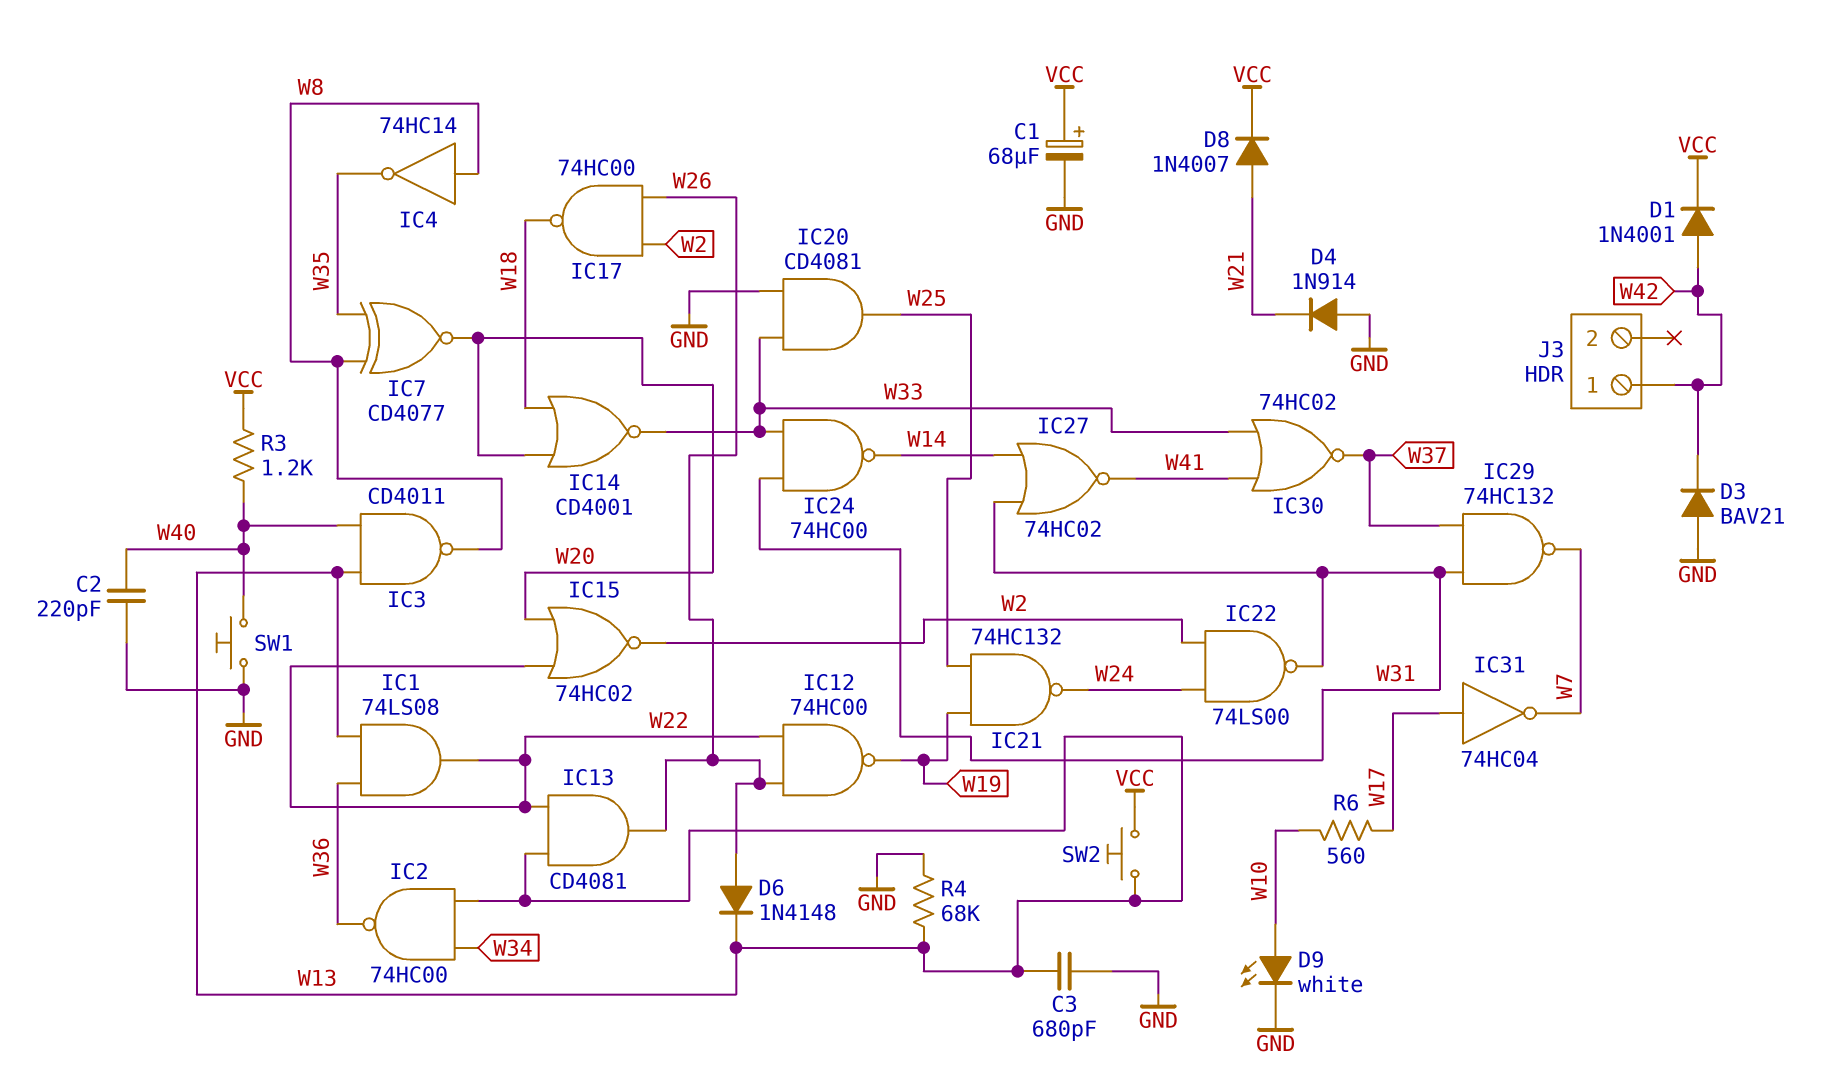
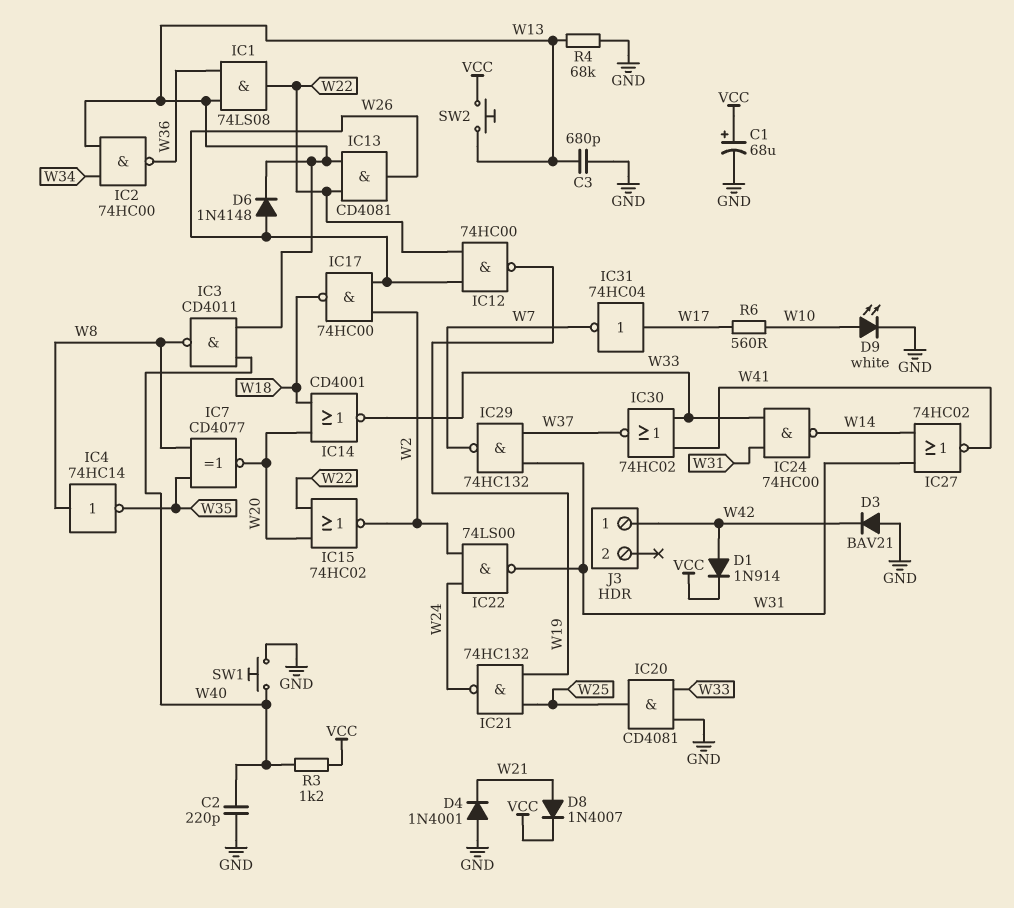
D1: diode 1N4001 (A W42, K VCC) -> diode 1N914 (A W42, K VCC)
D4: diode 1N914 (A GND, K W21) -> diode 1N4001 (A GND, K W21)

